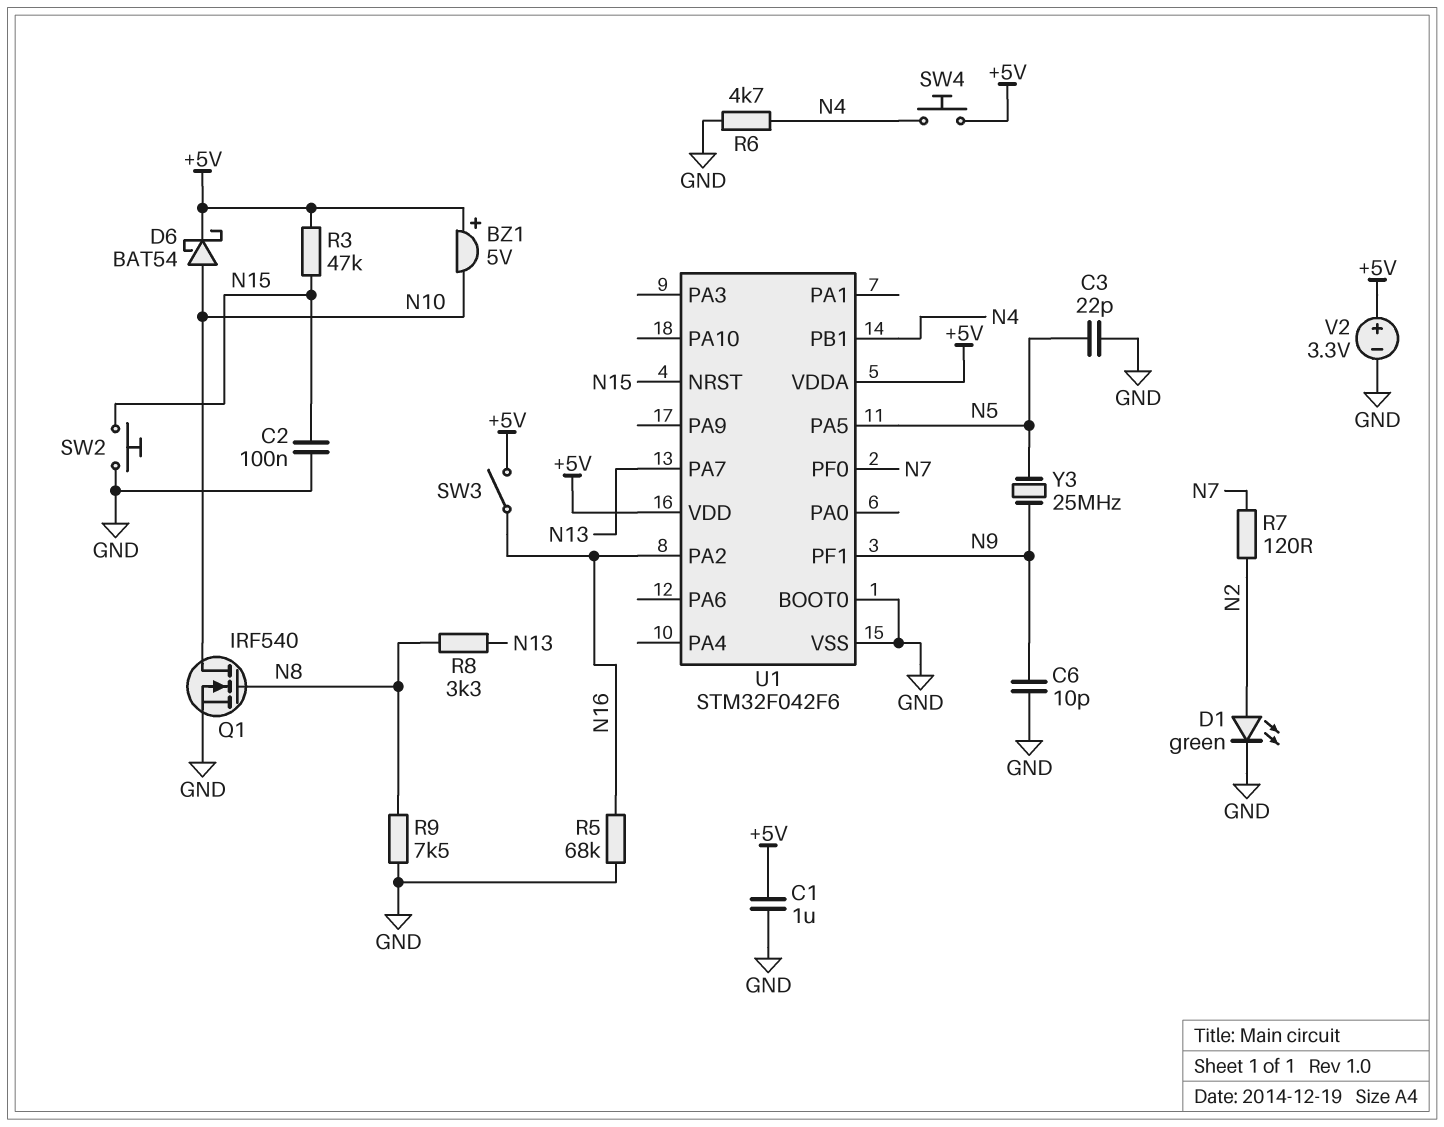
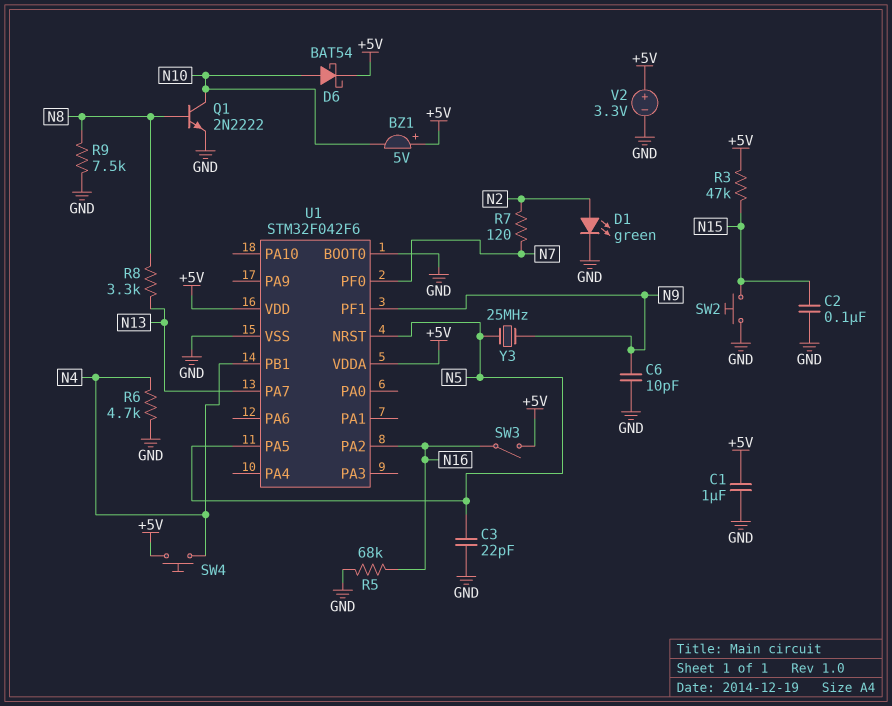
Q1: NMOS IRF540 (G N8, D N10, S GND) -> NPN 2N2222 (B N8, C N10, E GND)
U1 pin NRST: N15 -> N5

